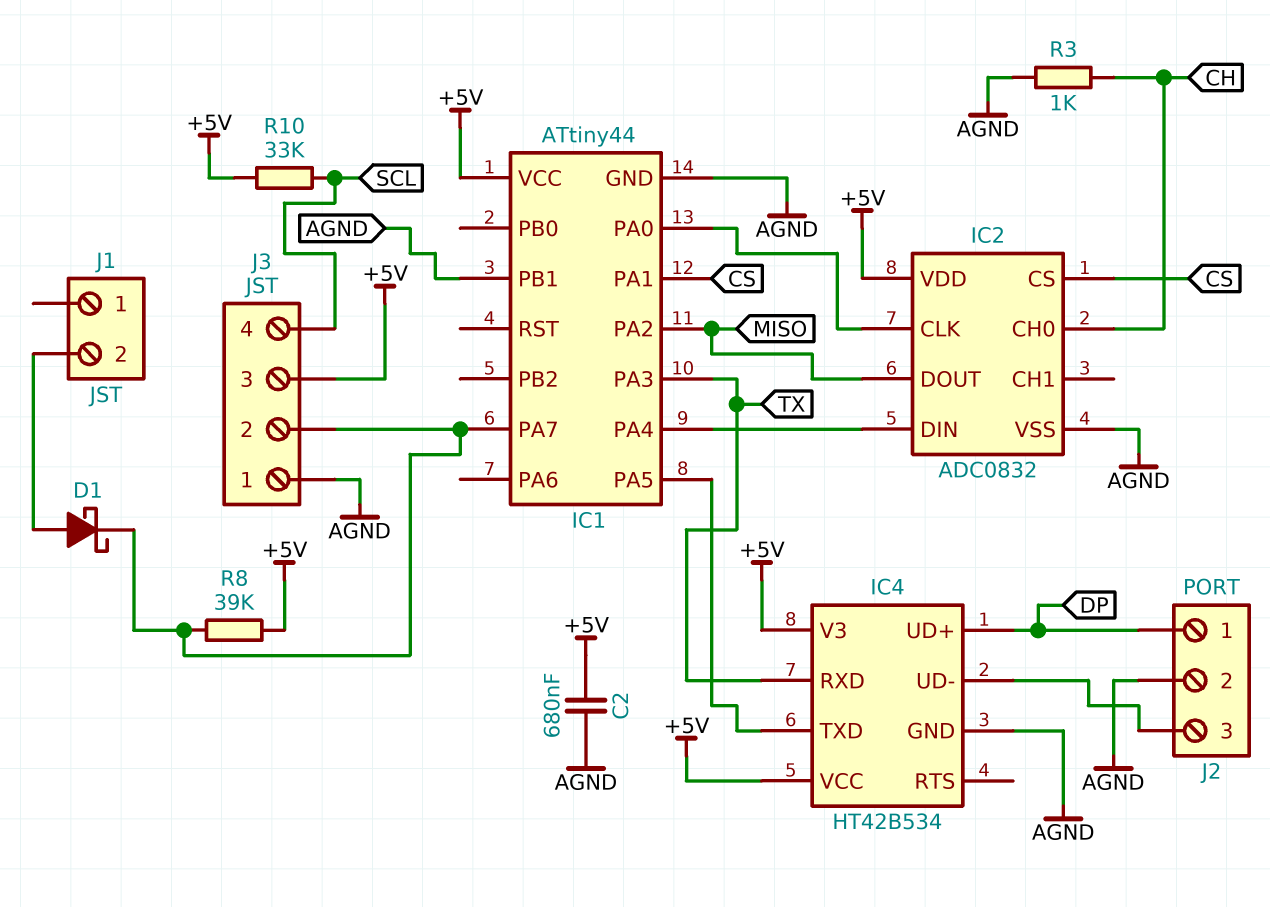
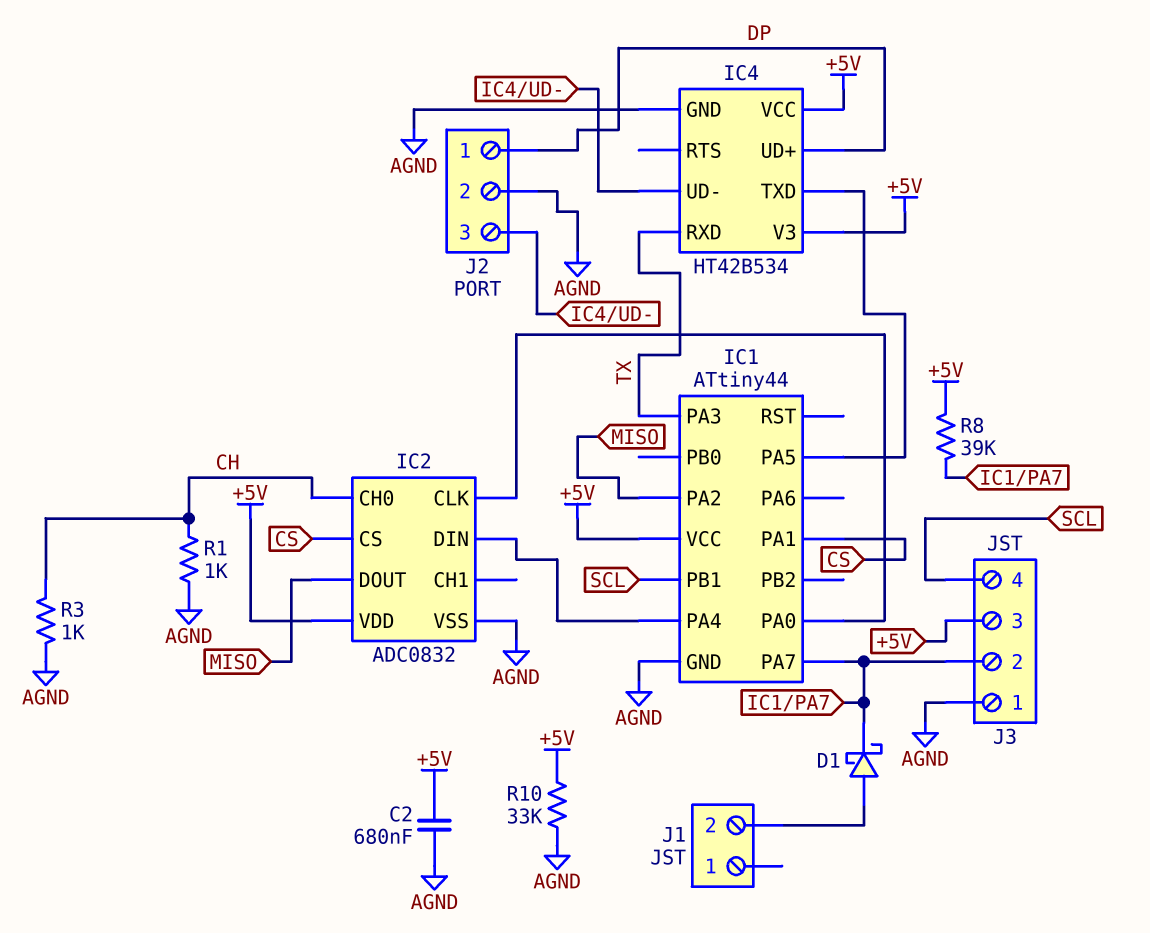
IC1 pin PB1: AGND -> SCL
R1: none -> 1k (AGND, CH)
R10: 33k (+5V, SCL) -> 33k (+5V, AGND)

